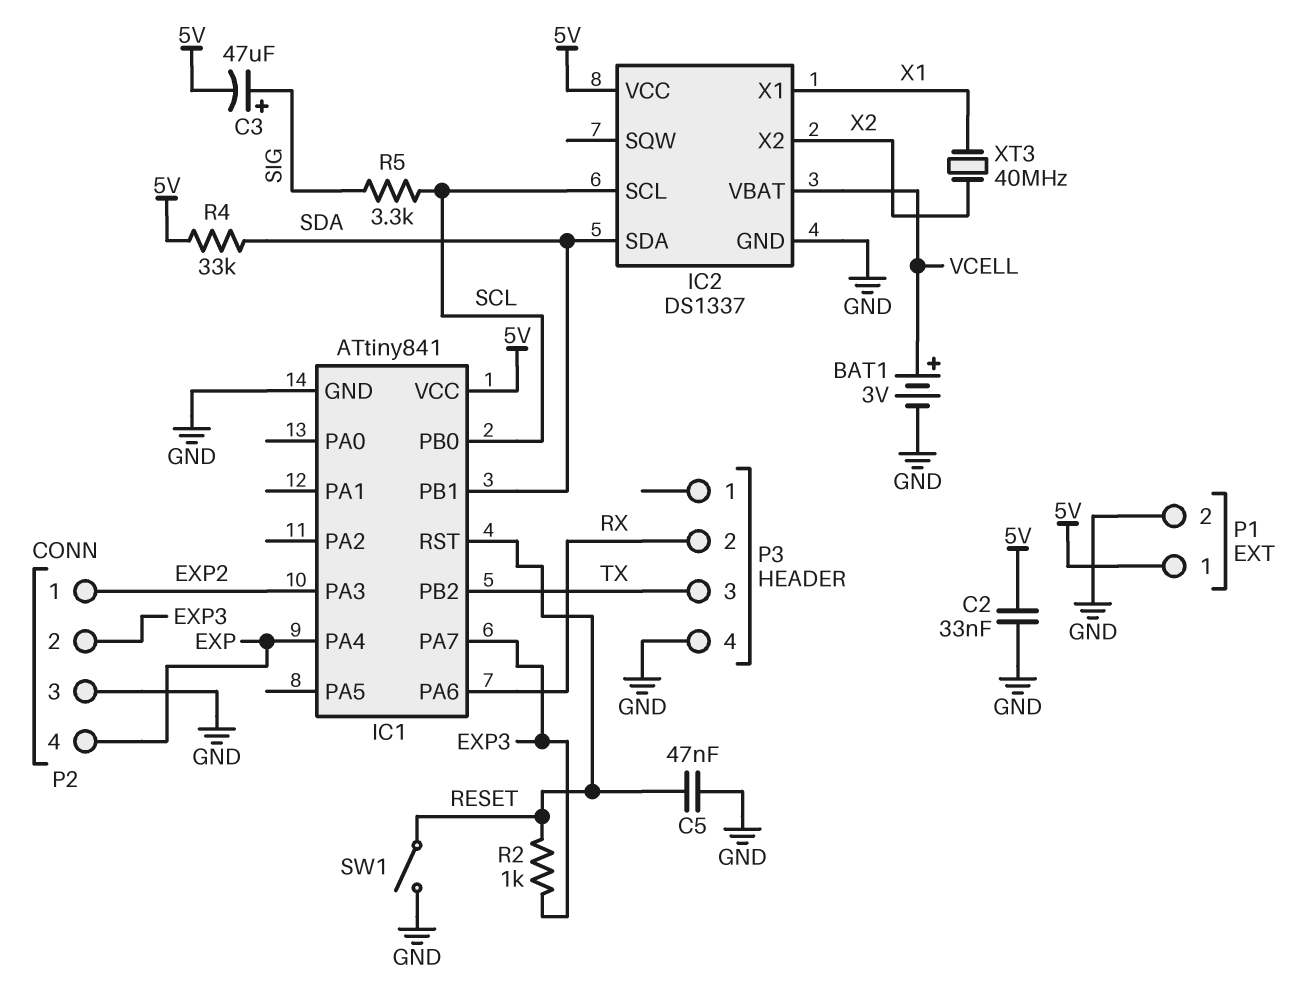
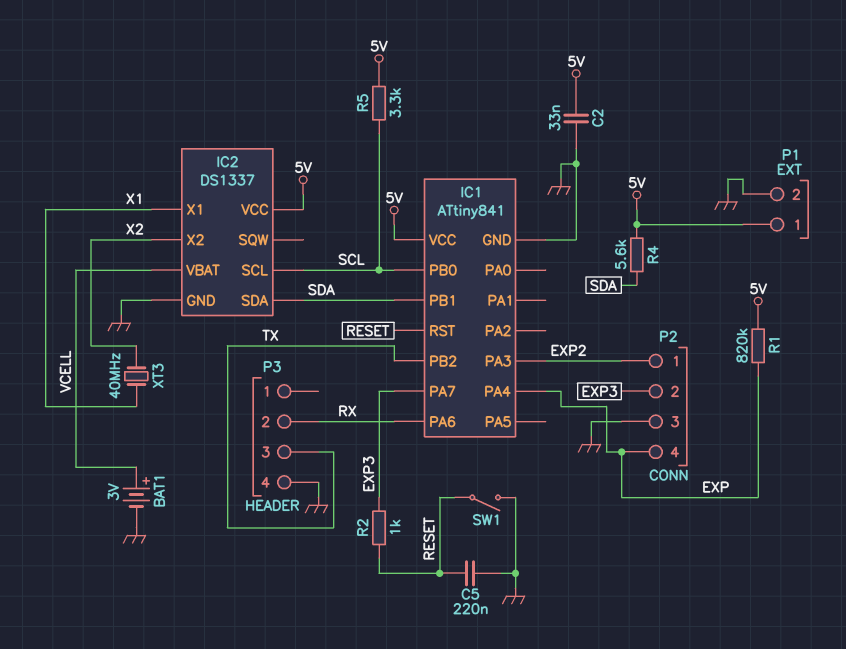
C3: 47uF (plus SIG, minus 5V) -> none
C5: 47nF (GND, RESET) -> 220nF (GND, RESET)
R1: none -> 820k (5V, EXP)
R4: 33k (5V, SDA) -> 5.6k (5V, SDA)
R5: 3.3k (SCL, SIG) -> 3.3k (5V, SCL)

